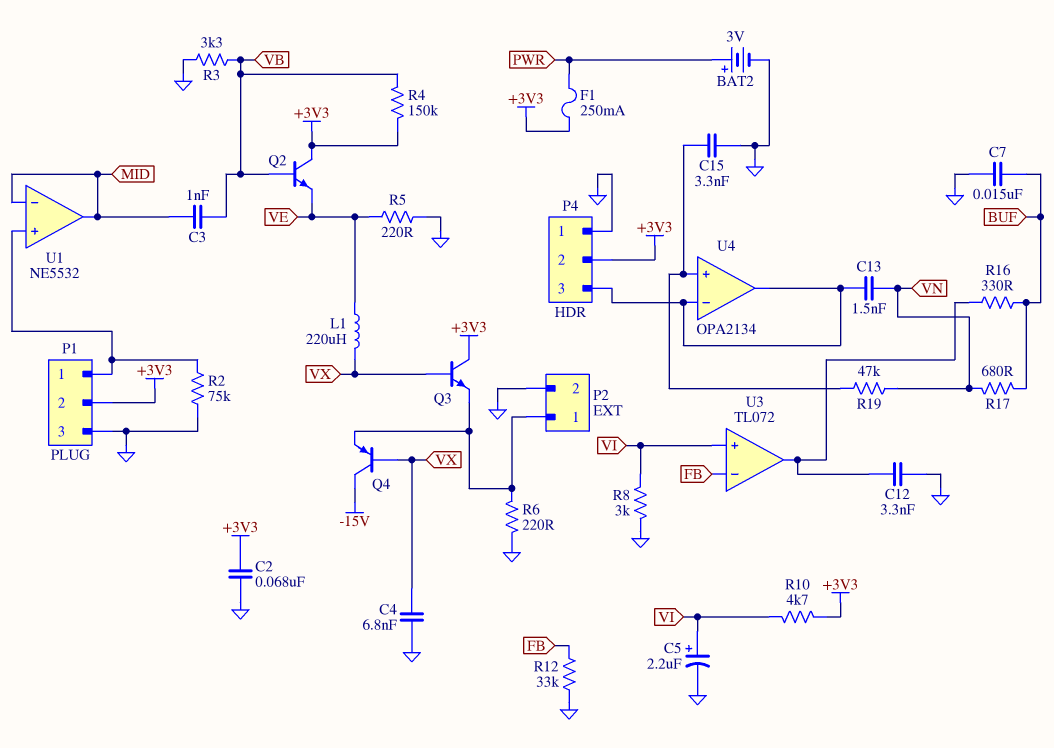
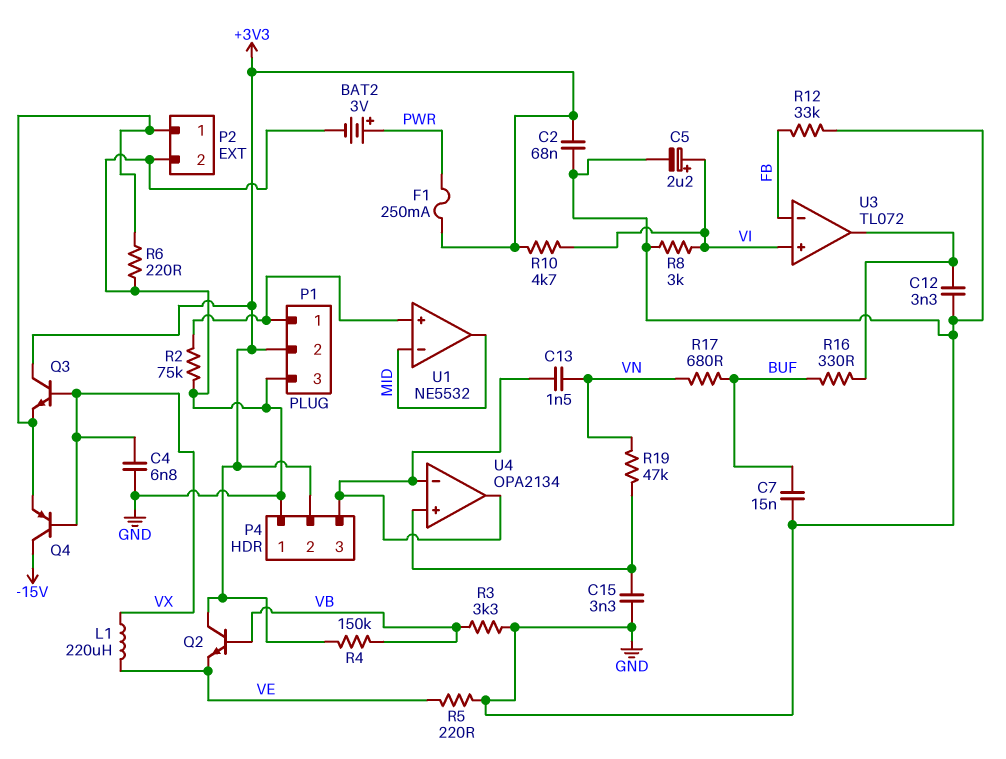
C3: 1nF (MID, VB) -> none

